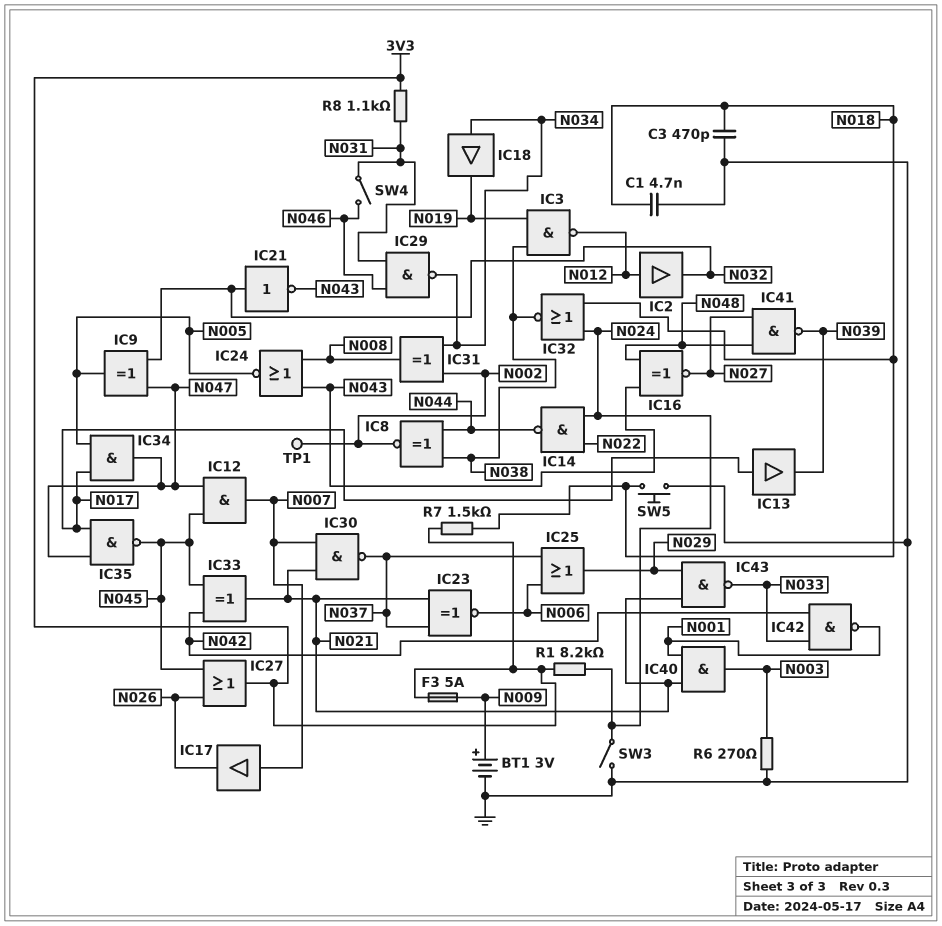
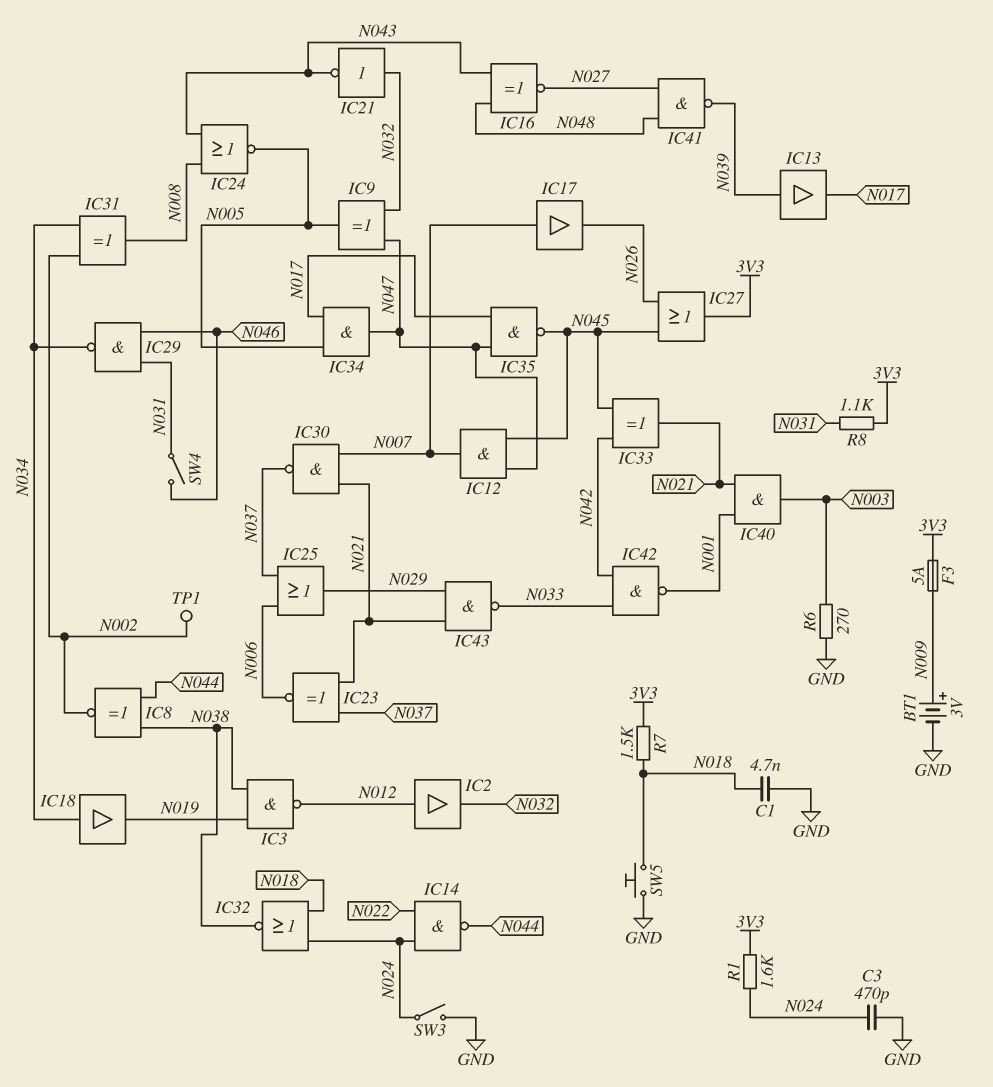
C3: 470pF (GND, N018) -> 470pF (GND, N024)
IC13: buffer (in N017, out N039) -> buffer (in N039, out N017)
R1: 8.2k (3V3, N024) -> 1.6k (3V3, N024)

